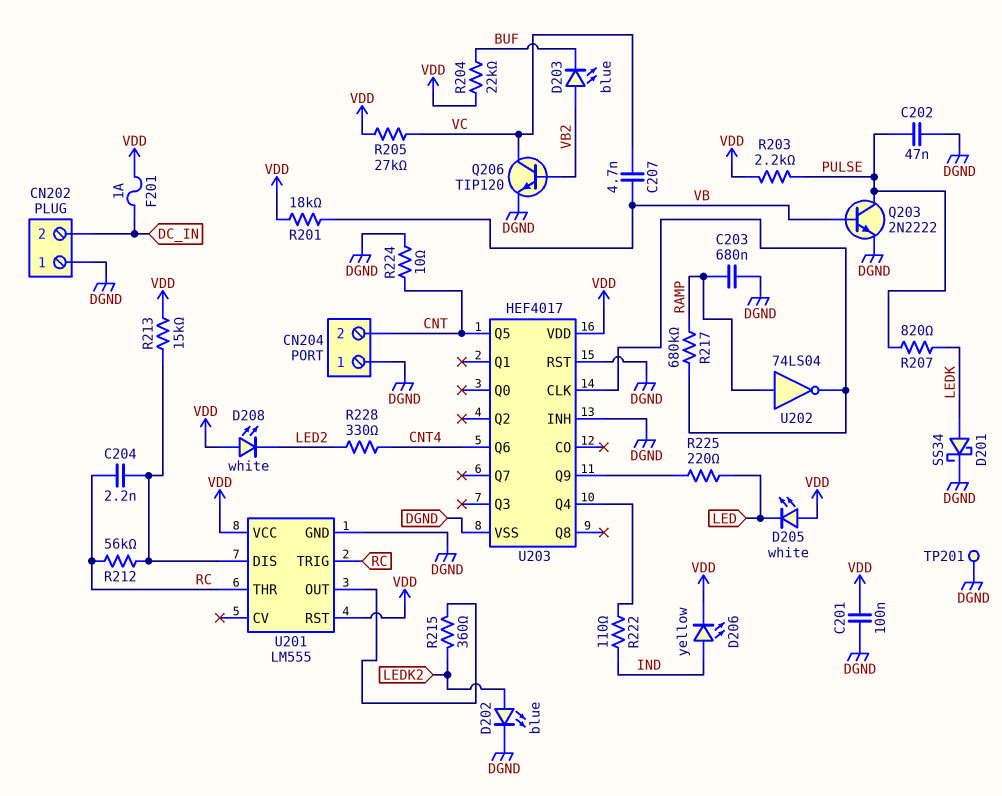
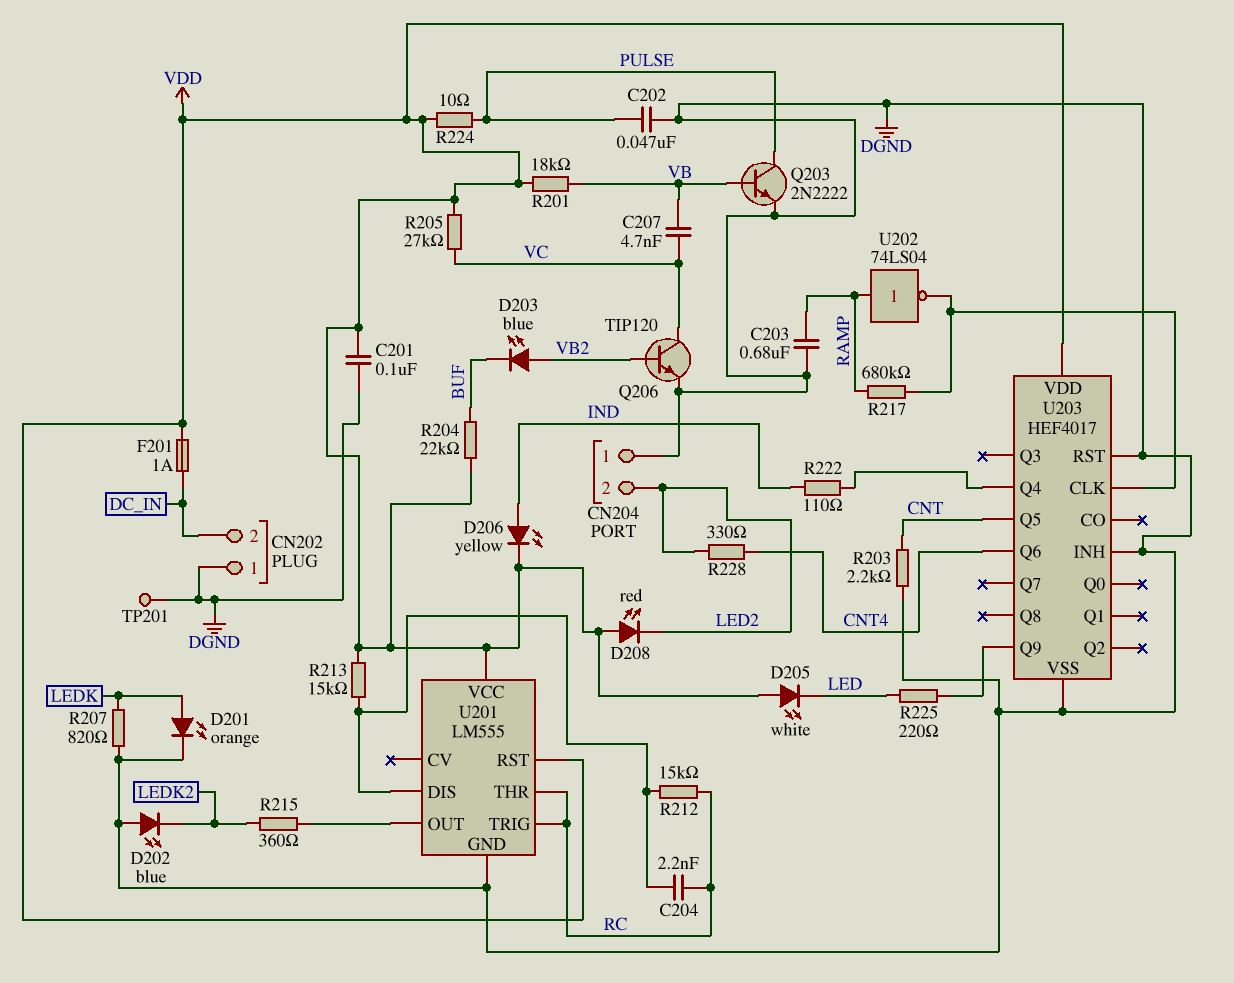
CN204 pin 2: CNT -> LED2
D201: schottky SS34 (A LEDK, K DGND) -> LED orange (A LEDK, K DGND)
D202: LED blue (A LEDK2, K DGND) -> LED blue (A DGND, K LEDK2)
D208: LED white (A VDD, K LED2) -> LED red (A VDD, K LED2)
R203: 2.2k (PULSE, VDD) -> 2.2k (CNT, DGND)
R207: 820 (LEDK, PULSE) -> 820 (DGND, LEDK)
R212: 56k (RC, U201/DIS) -> 15k (RC, U201/DIS)
R224: 10 (CNT, DGND) -> 10 (PULSE, VDD)

